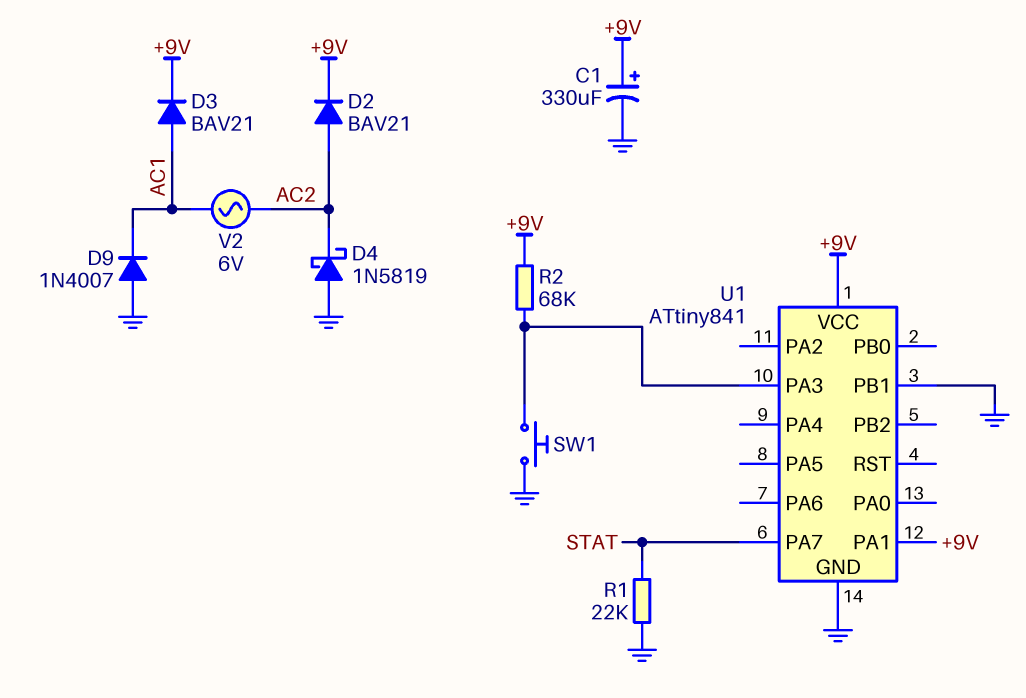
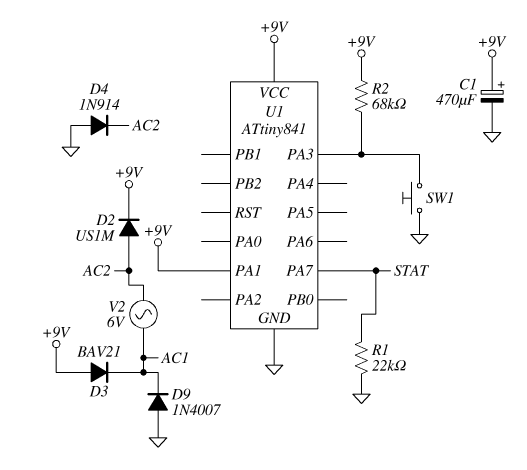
C1: 330uF (plus +9V, minus GND) -> 470uF (plus +9V, minus GND)
D2: diode BAV21 (A AC2, K +9V) -> diode US1M (A AC2, K +9V)
D3: diode BAV21 (A AC1, K +9V) -> diode BAV21 (A +9V, K AC1)
D4: schottky 1N5819 (A GND, K AC2) -> diode 1N914 (A GND, K AC2)
U1 pin PB1: GND -> none

